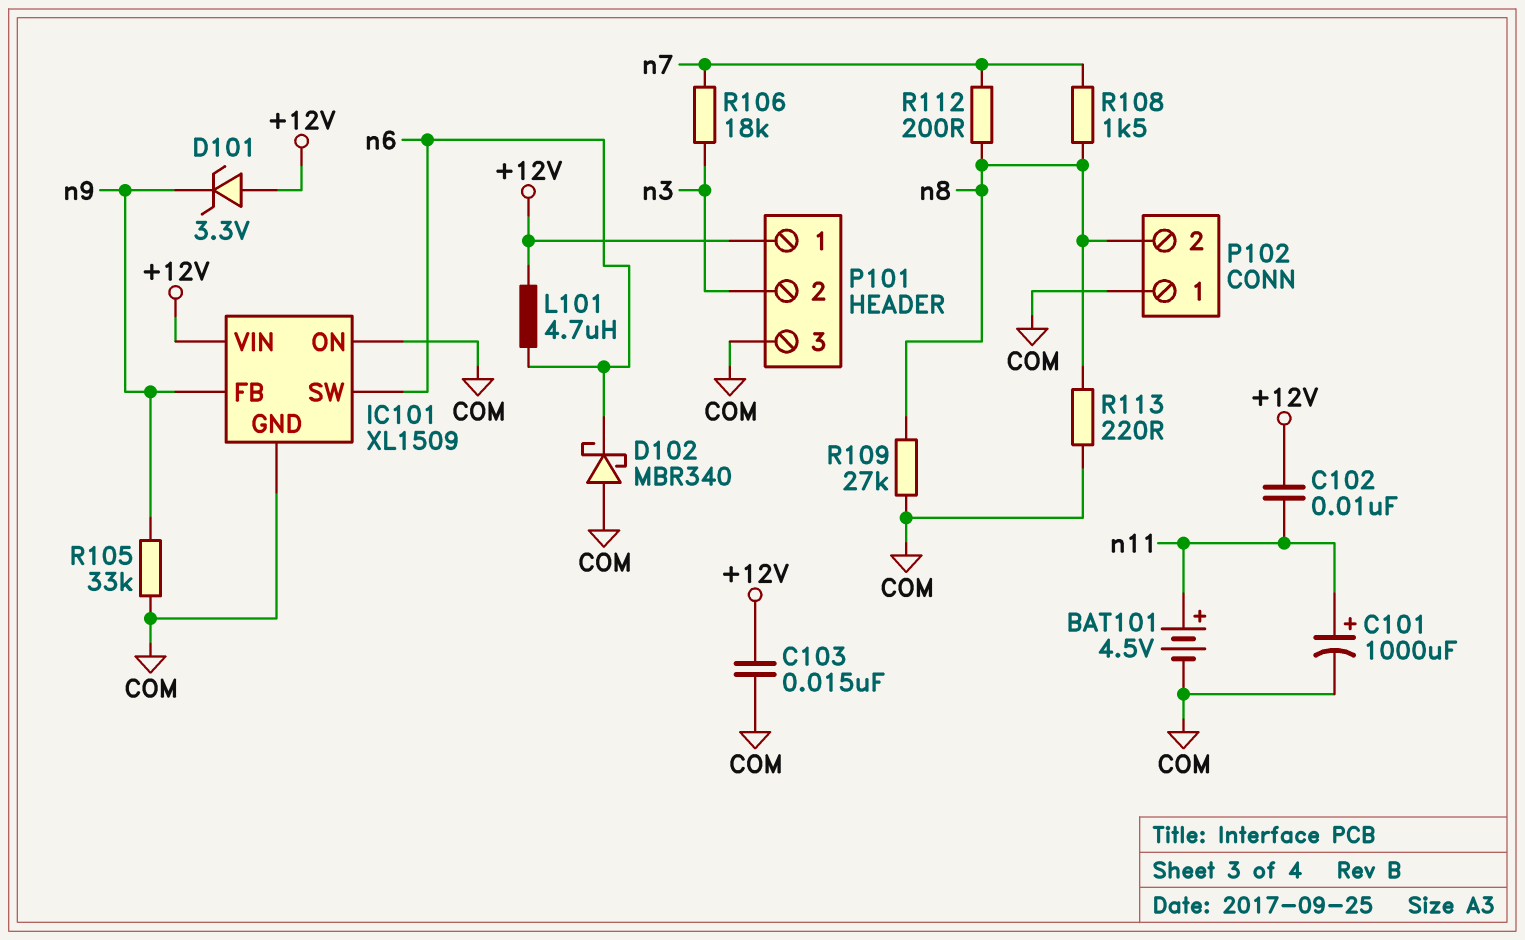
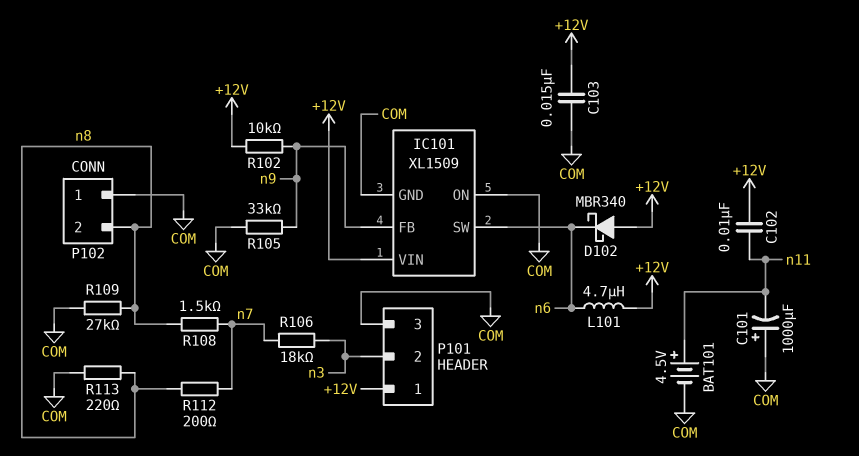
C101: 1000uF (plus n11, minus COM) -> 1000uF (plus COM, minus n11)
D101: zener 3.3V (A +12V, K n9) -> none
D102: schottky MBR340 (A COM, K n6) -> schottky MBR340 (A +12V, K n6)
R102: none -> 10k (+12V, n9)

